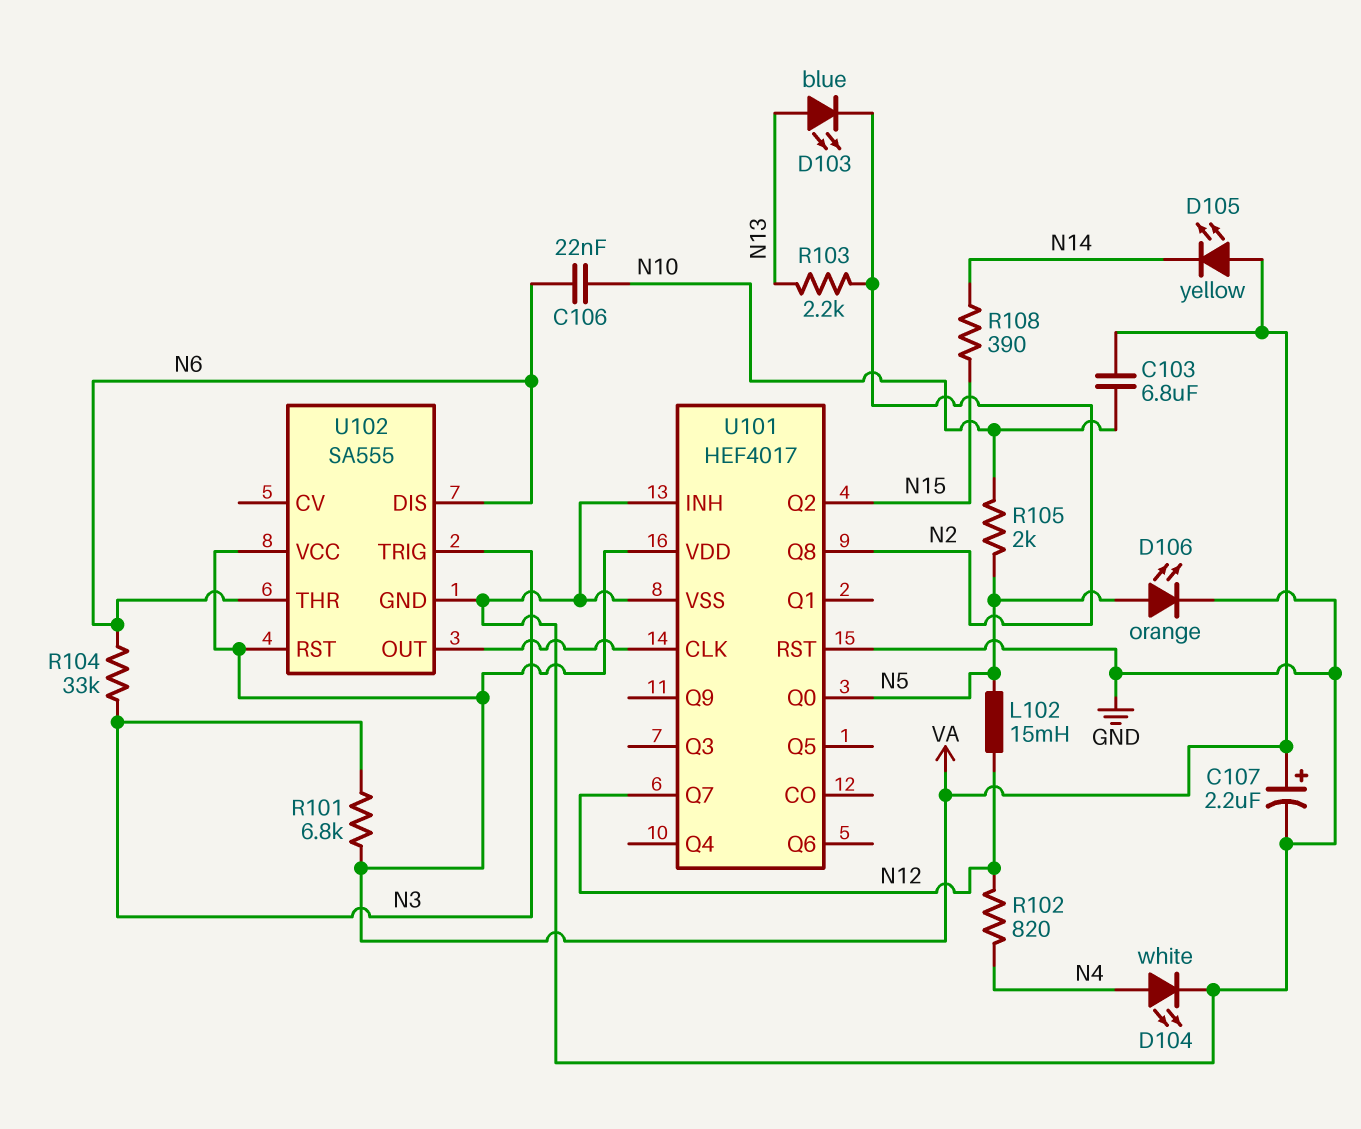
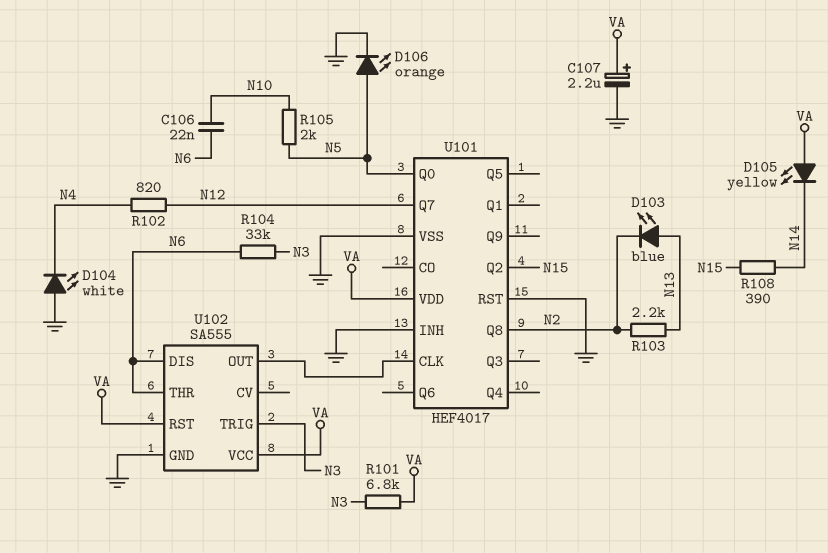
C103: 6.8uF (N10, VA) -> none
D104: LED white (A N4, K GND) -> LED white (A GND, K N4)
L102: 15mH (N5, N12) -> none

